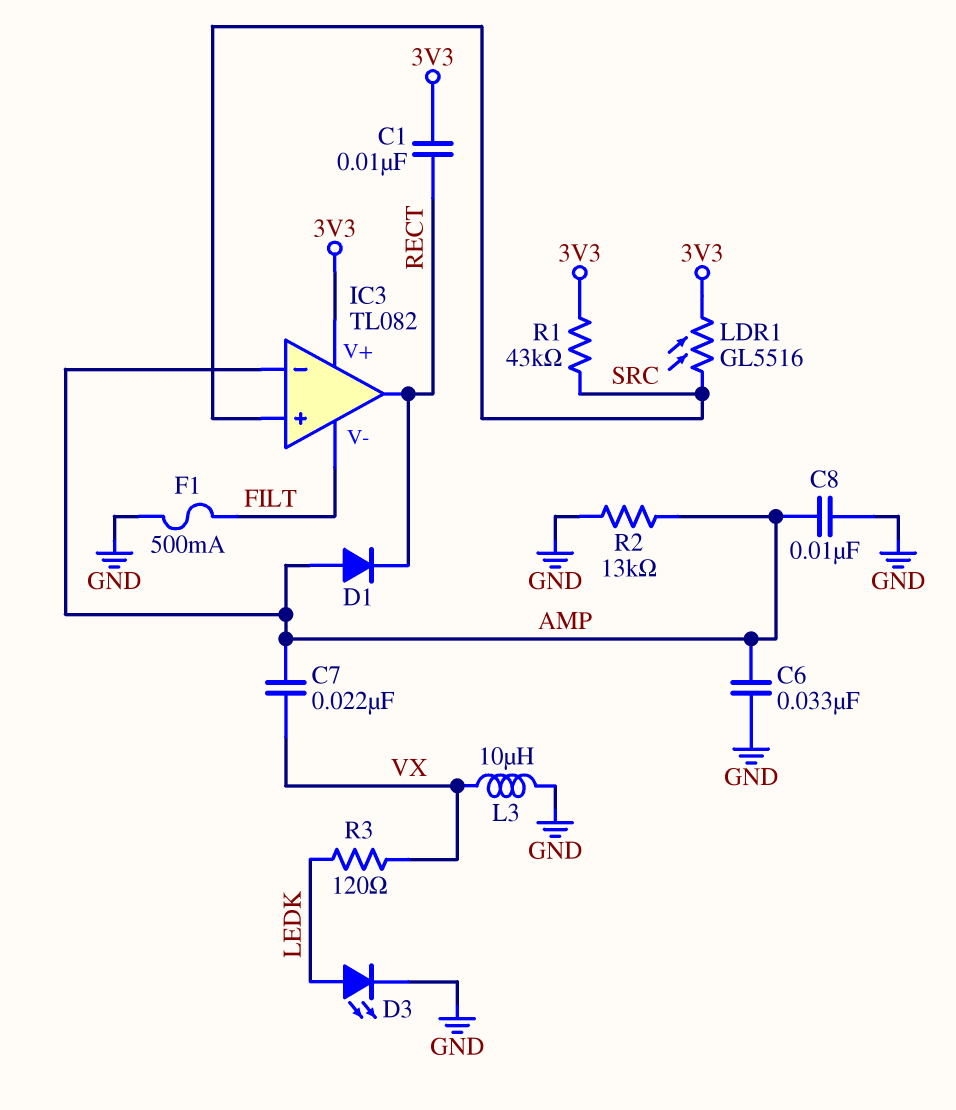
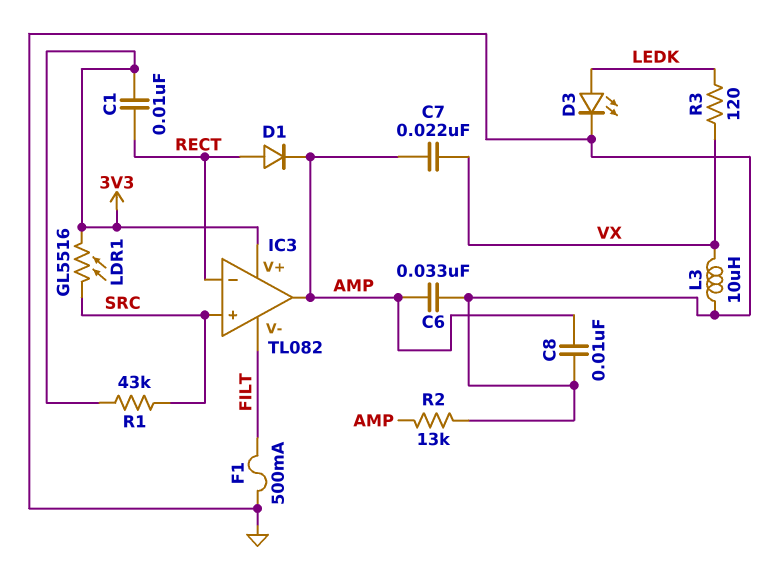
D1: diode (A AMP, K RECT) -> diode (A RECT, K AMP)
IC3 pin in-: AMP -> RECT
IC3 pin out: RECT -> AMP

